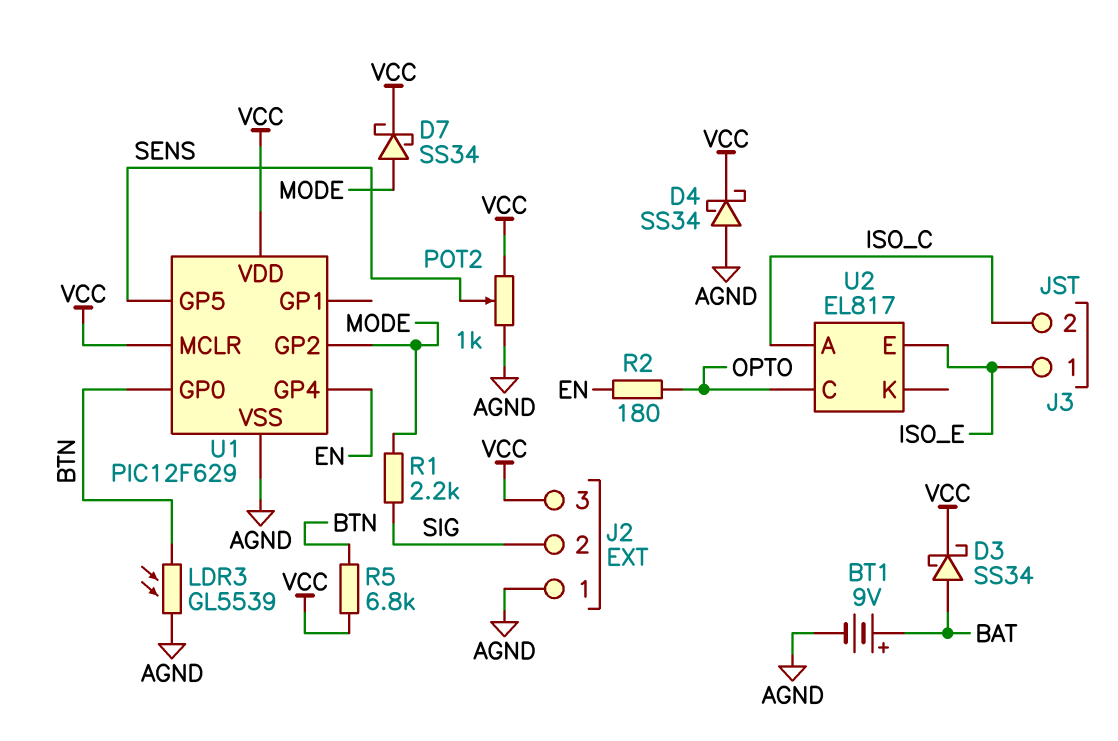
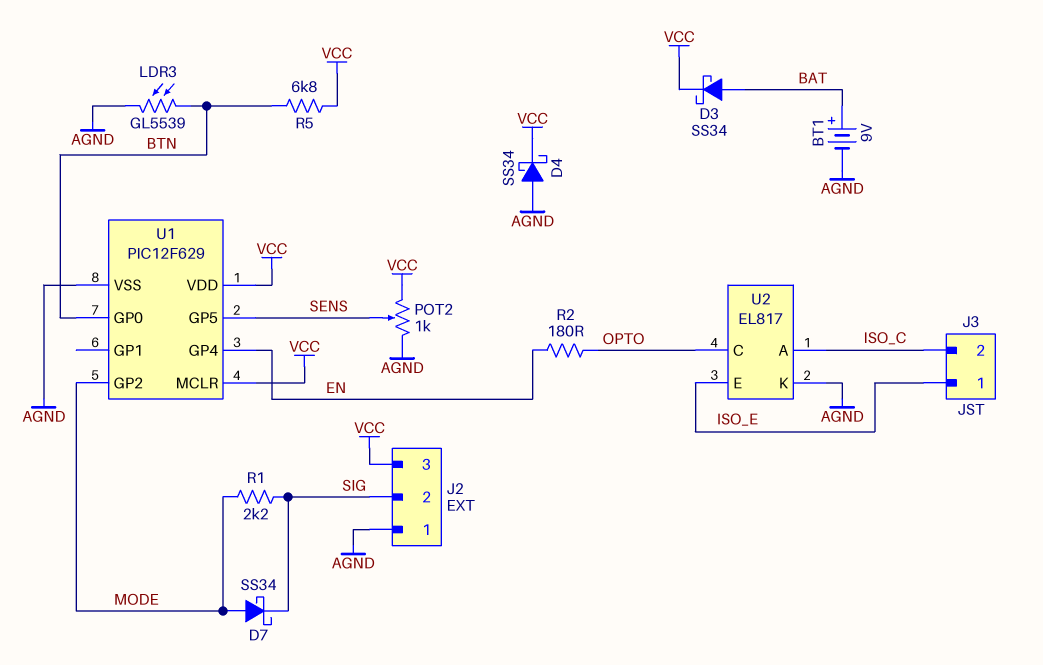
D7: schottky SS34 (A MODE, K VCC) -> schottky SS34 (A MODE, K SIG)
U2 pin K: none -> AGND

